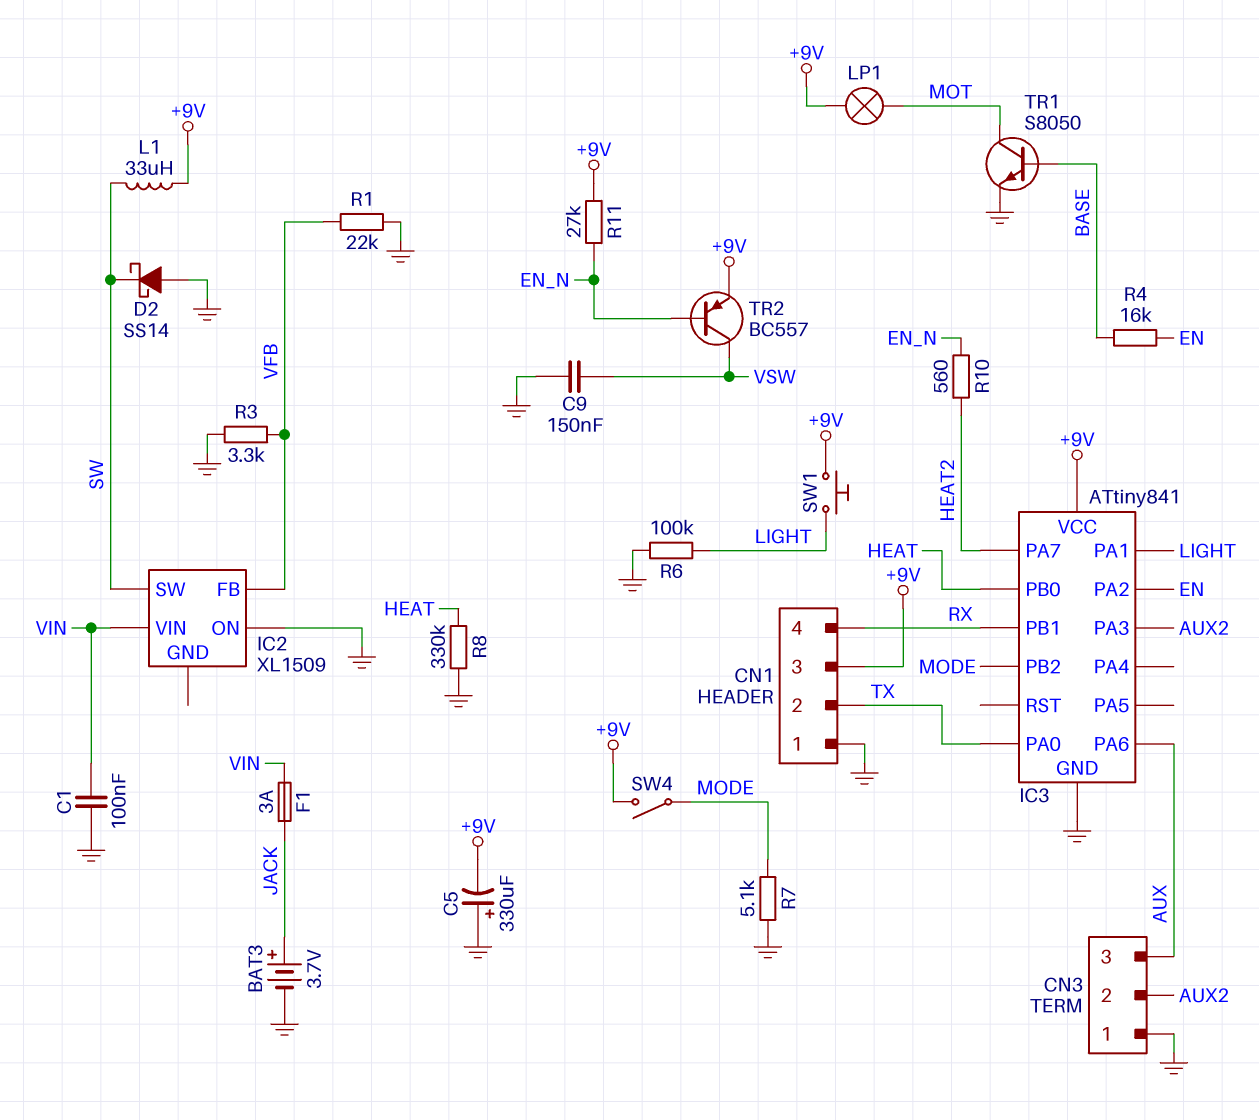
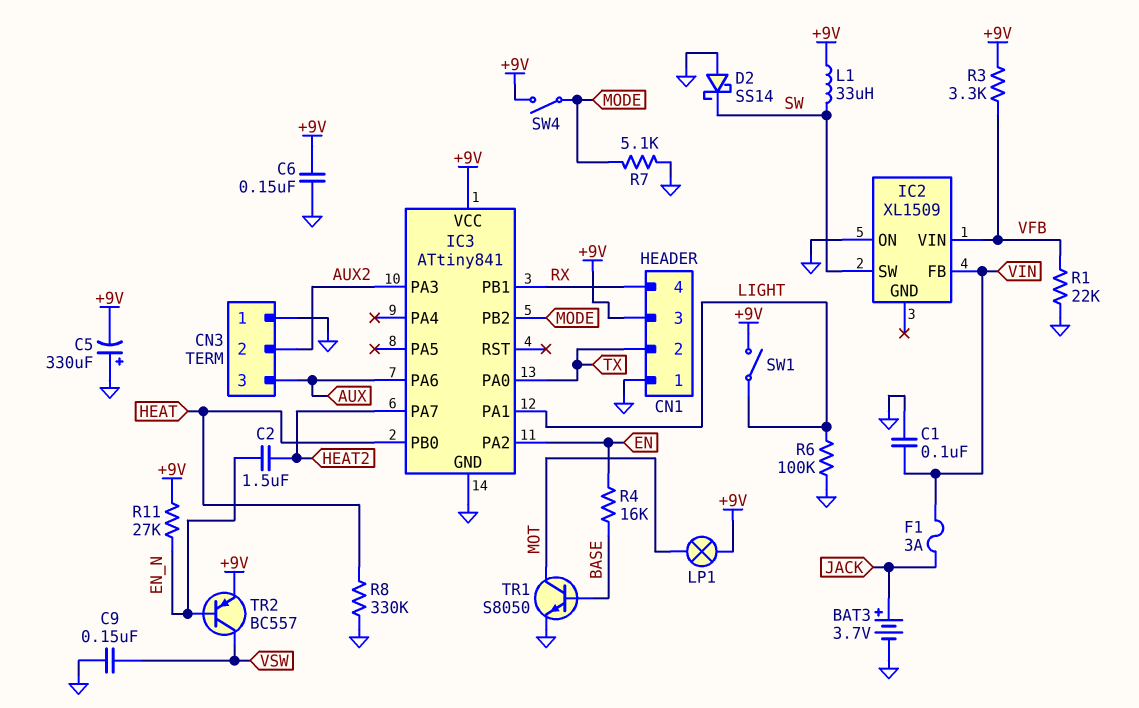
C2: none -> 1.5uF (EN_N, HEAT2)
C6: none -> 150nF (+9V, GND)
IC2 pin FB: VFB -> VIN
IC2 pin VIN: VIN -> VFB
R3: 3.3k (GND, VFB) -> 3.3k (+9V, VFB)
R10: 560 (EN_N, HEAT2) -> none
SW1: button (+9V, LIGHT) -> switch (+9V, LIGHT)

